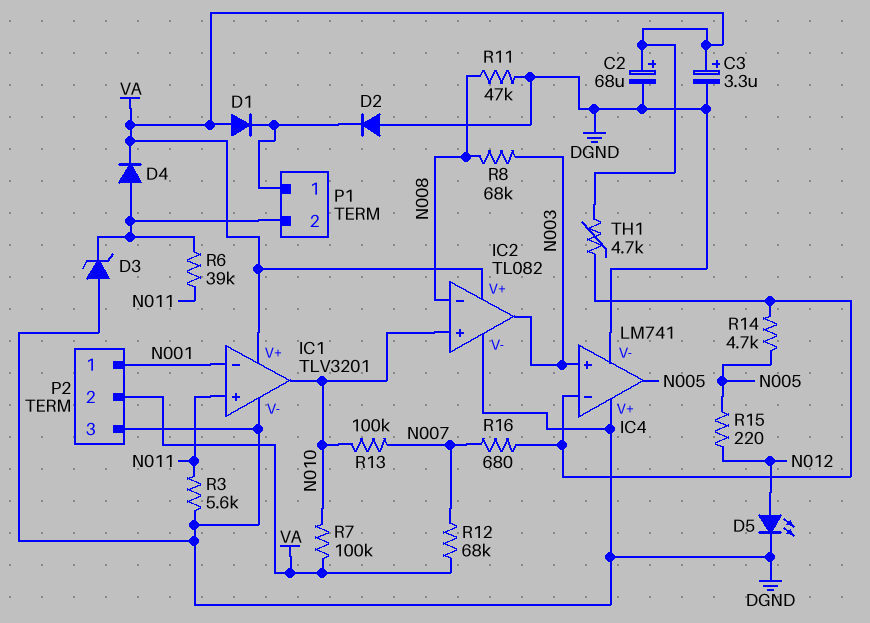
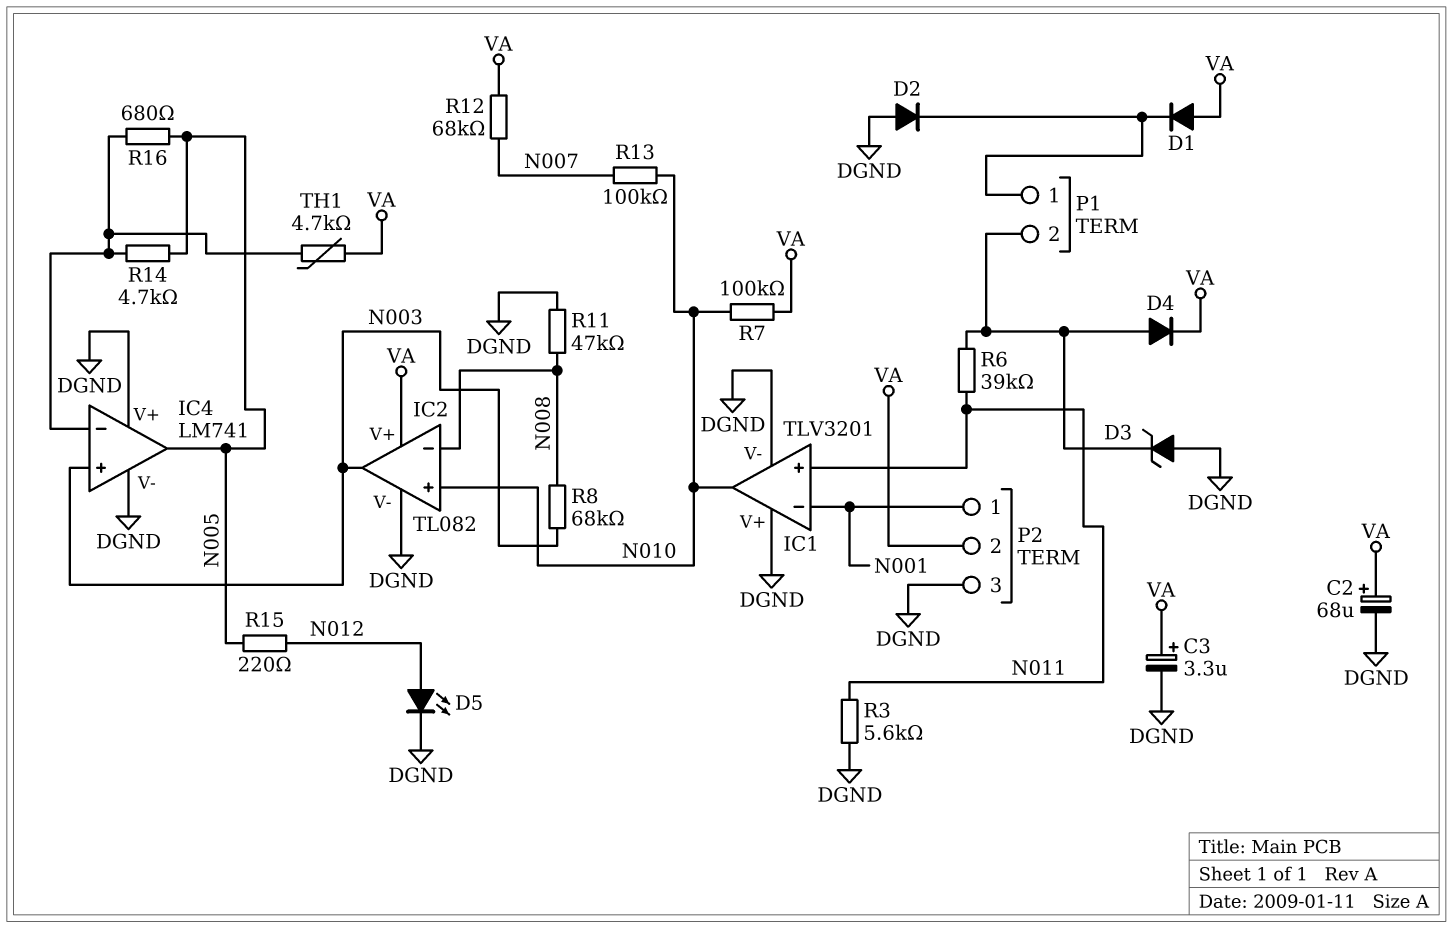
IC1 pin V+: VA -> DGND
R16: 680 (IC4/in-, N007) -> 680 (IC4/in-, N005)

